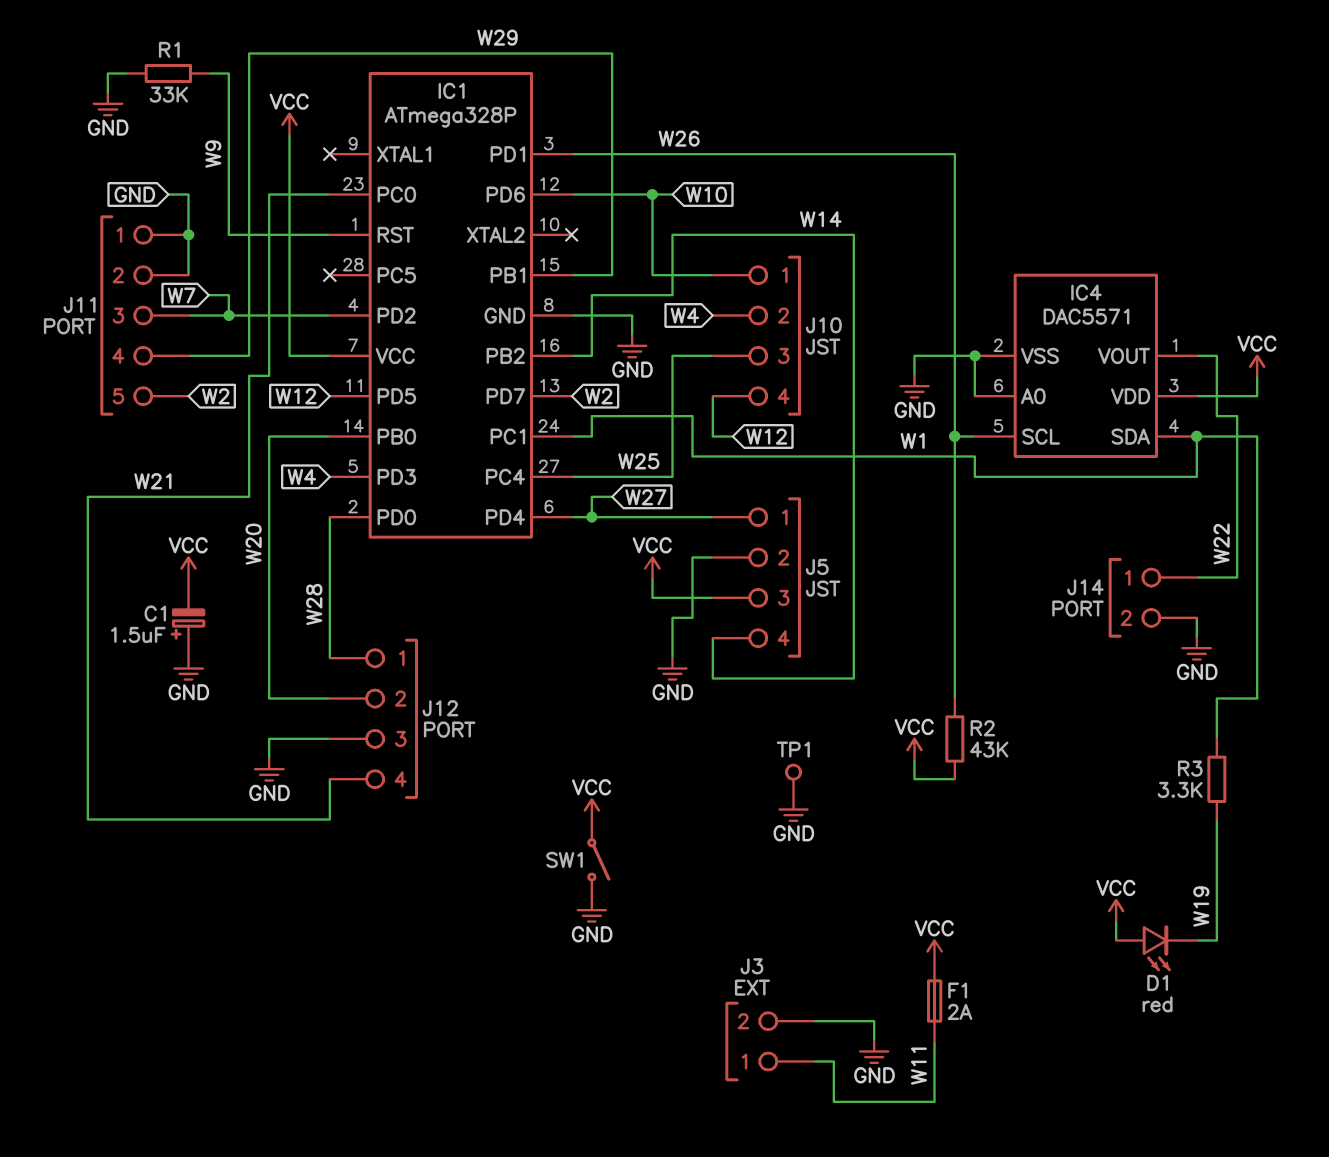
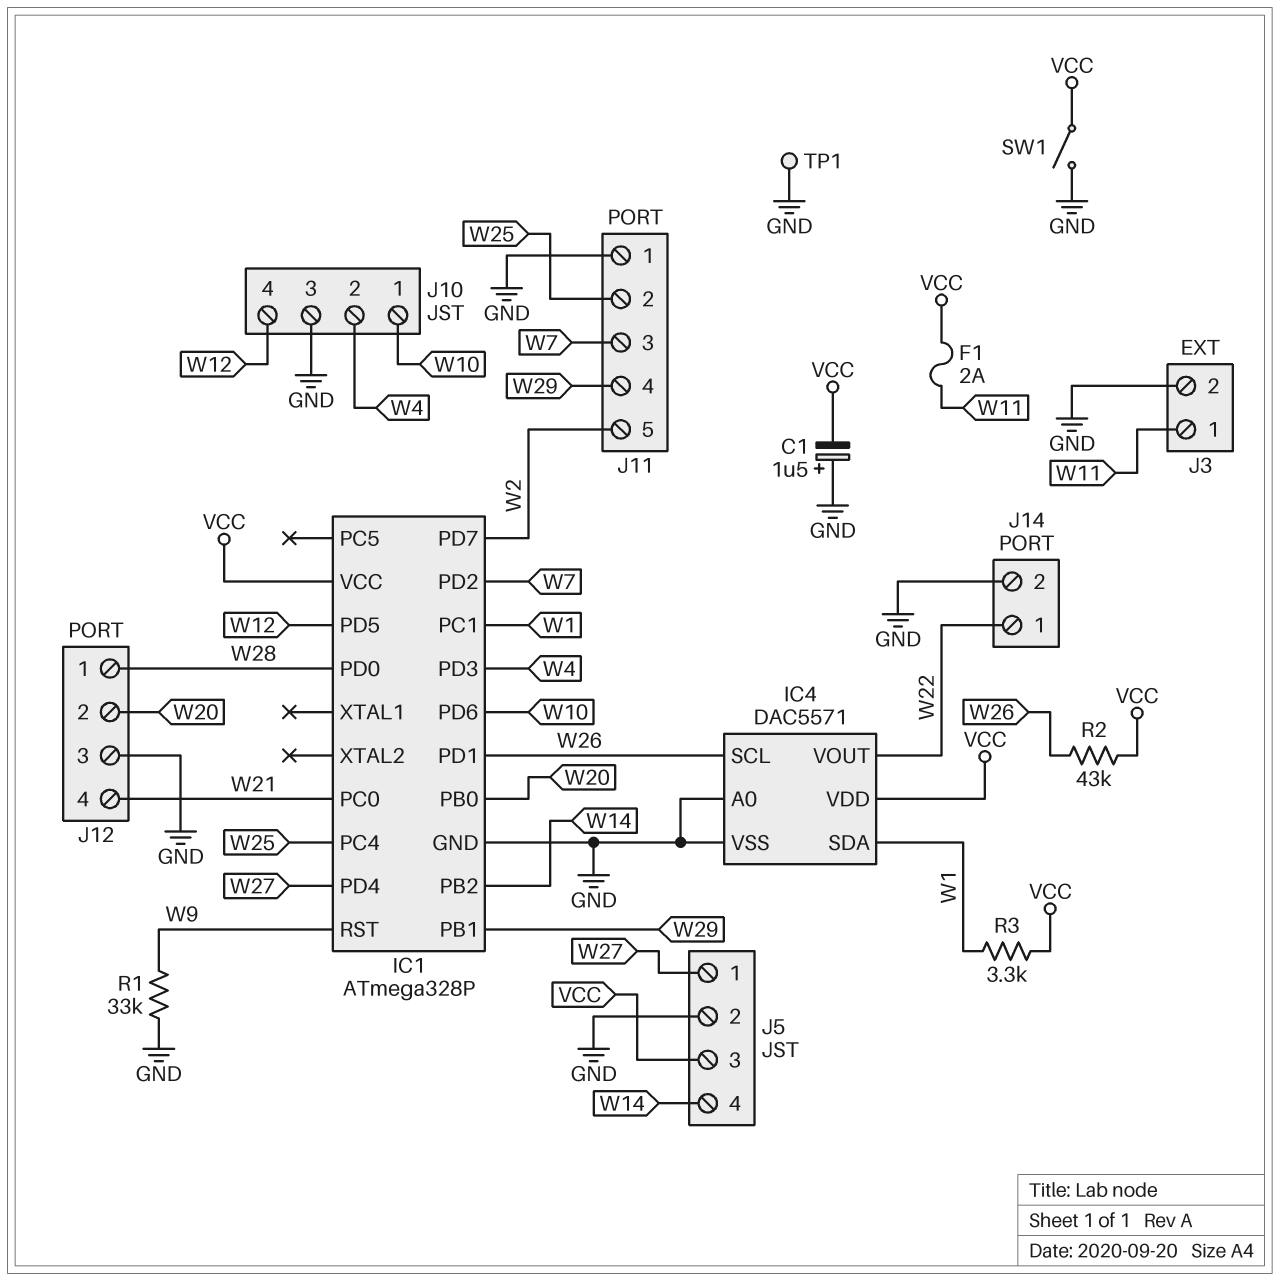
D1: LED red (A VCC, K W19) -> none
J10 pin 3: W25 -> GND
J11 pin 2: GND -> W25
R3: 3.3k (W1, W19) -> 3.3k (VCC, W1)

